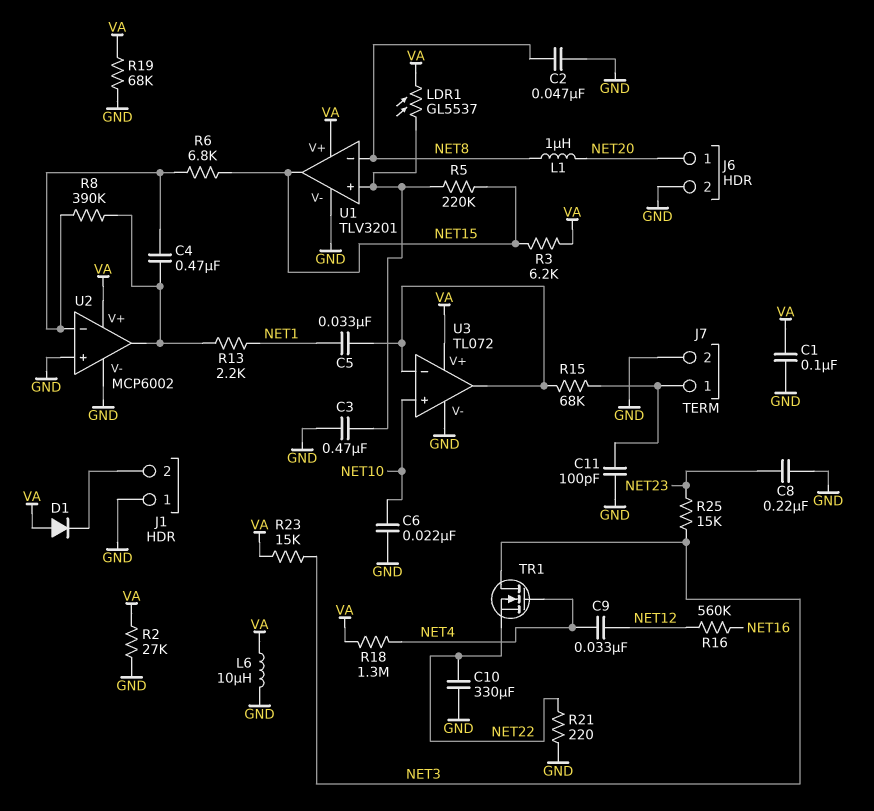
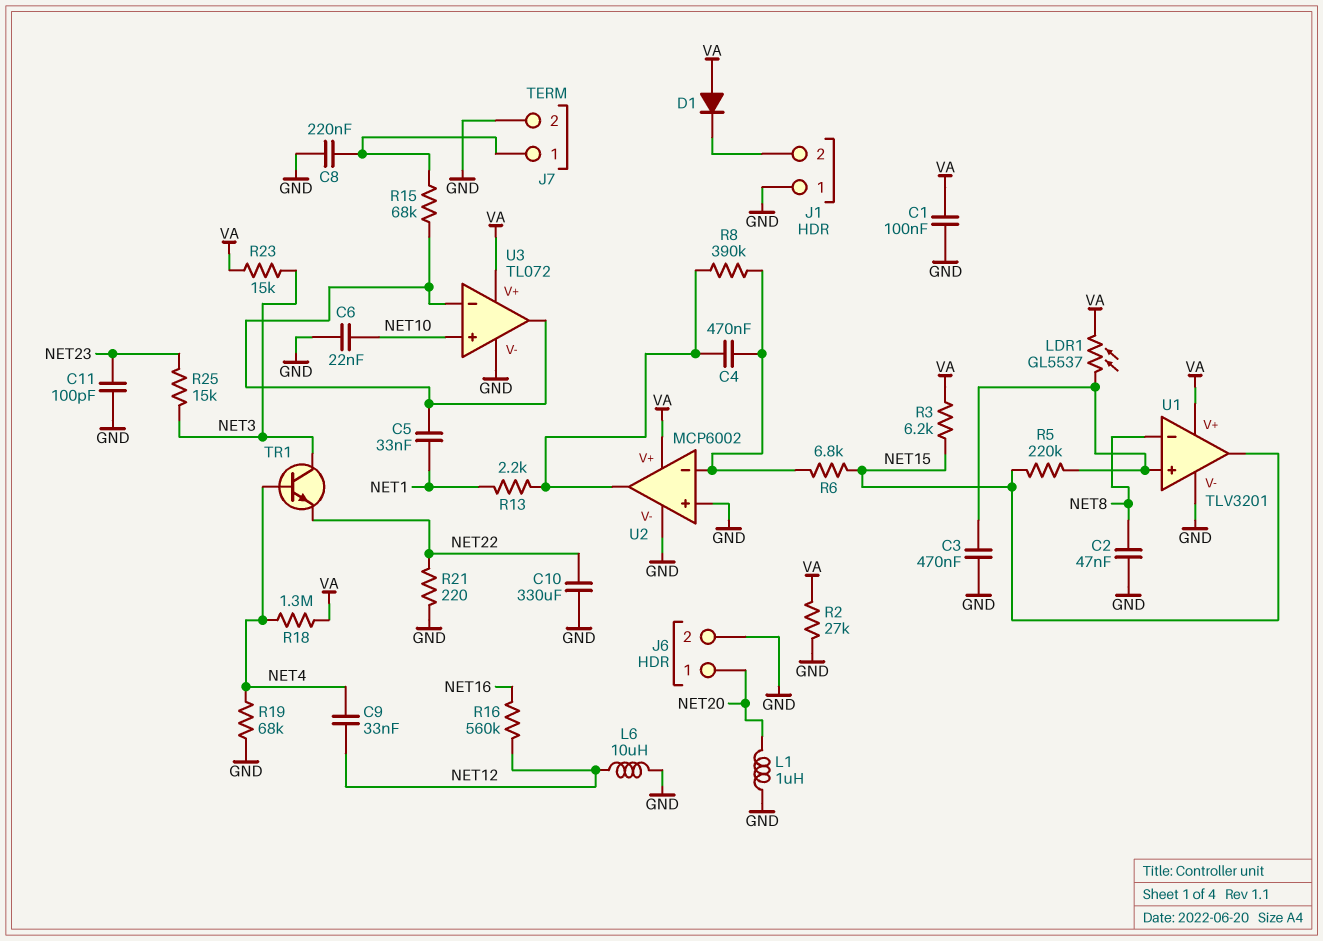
C8: 220nF (GND, NET23) -> 220nF (GND, J7/1)
C11: 100pF (GND, J7/1) -> 100pF (GND, NET23)
L1: 1uH (NET8, NET20) -> 1uH (GND, NET20)
L6: 10uH (GND, VA) -> 10uH (GND, NET12)
R19: 68k (GND, VA) -> 68k (GND, NET4)
TR1: NMOS (G NET4, D NET3, S NET22) -> NPN (B NET4, C NET3, E NET22)

